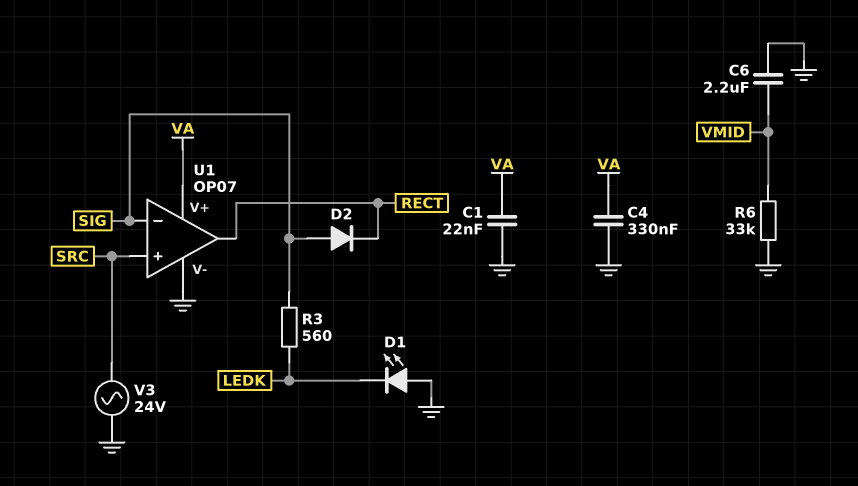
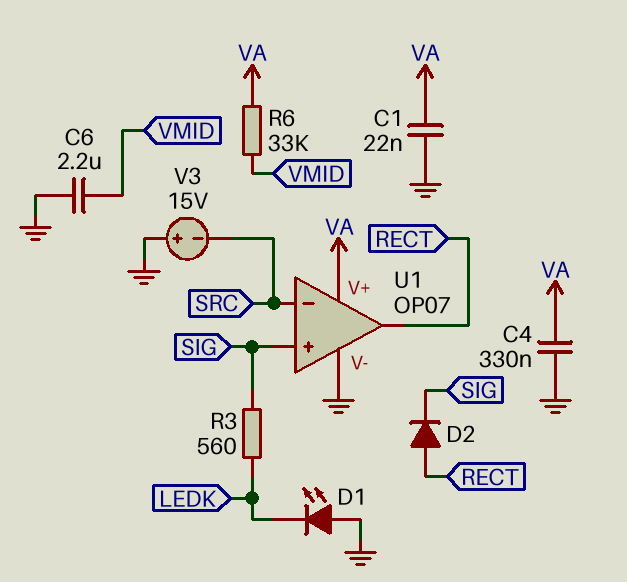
D2: diode (A SIG, K RECT) -> diode (A RECT, K SIG)
R6: 33k (GND, VMID) -> 33k (VA, VMID)
U1 pin in+: SRC -> SIG
U1 pin in-: SIG -> SRC
V3: AC 24V (GND, SRC) -> 15V (plus GND, minus SRC)

